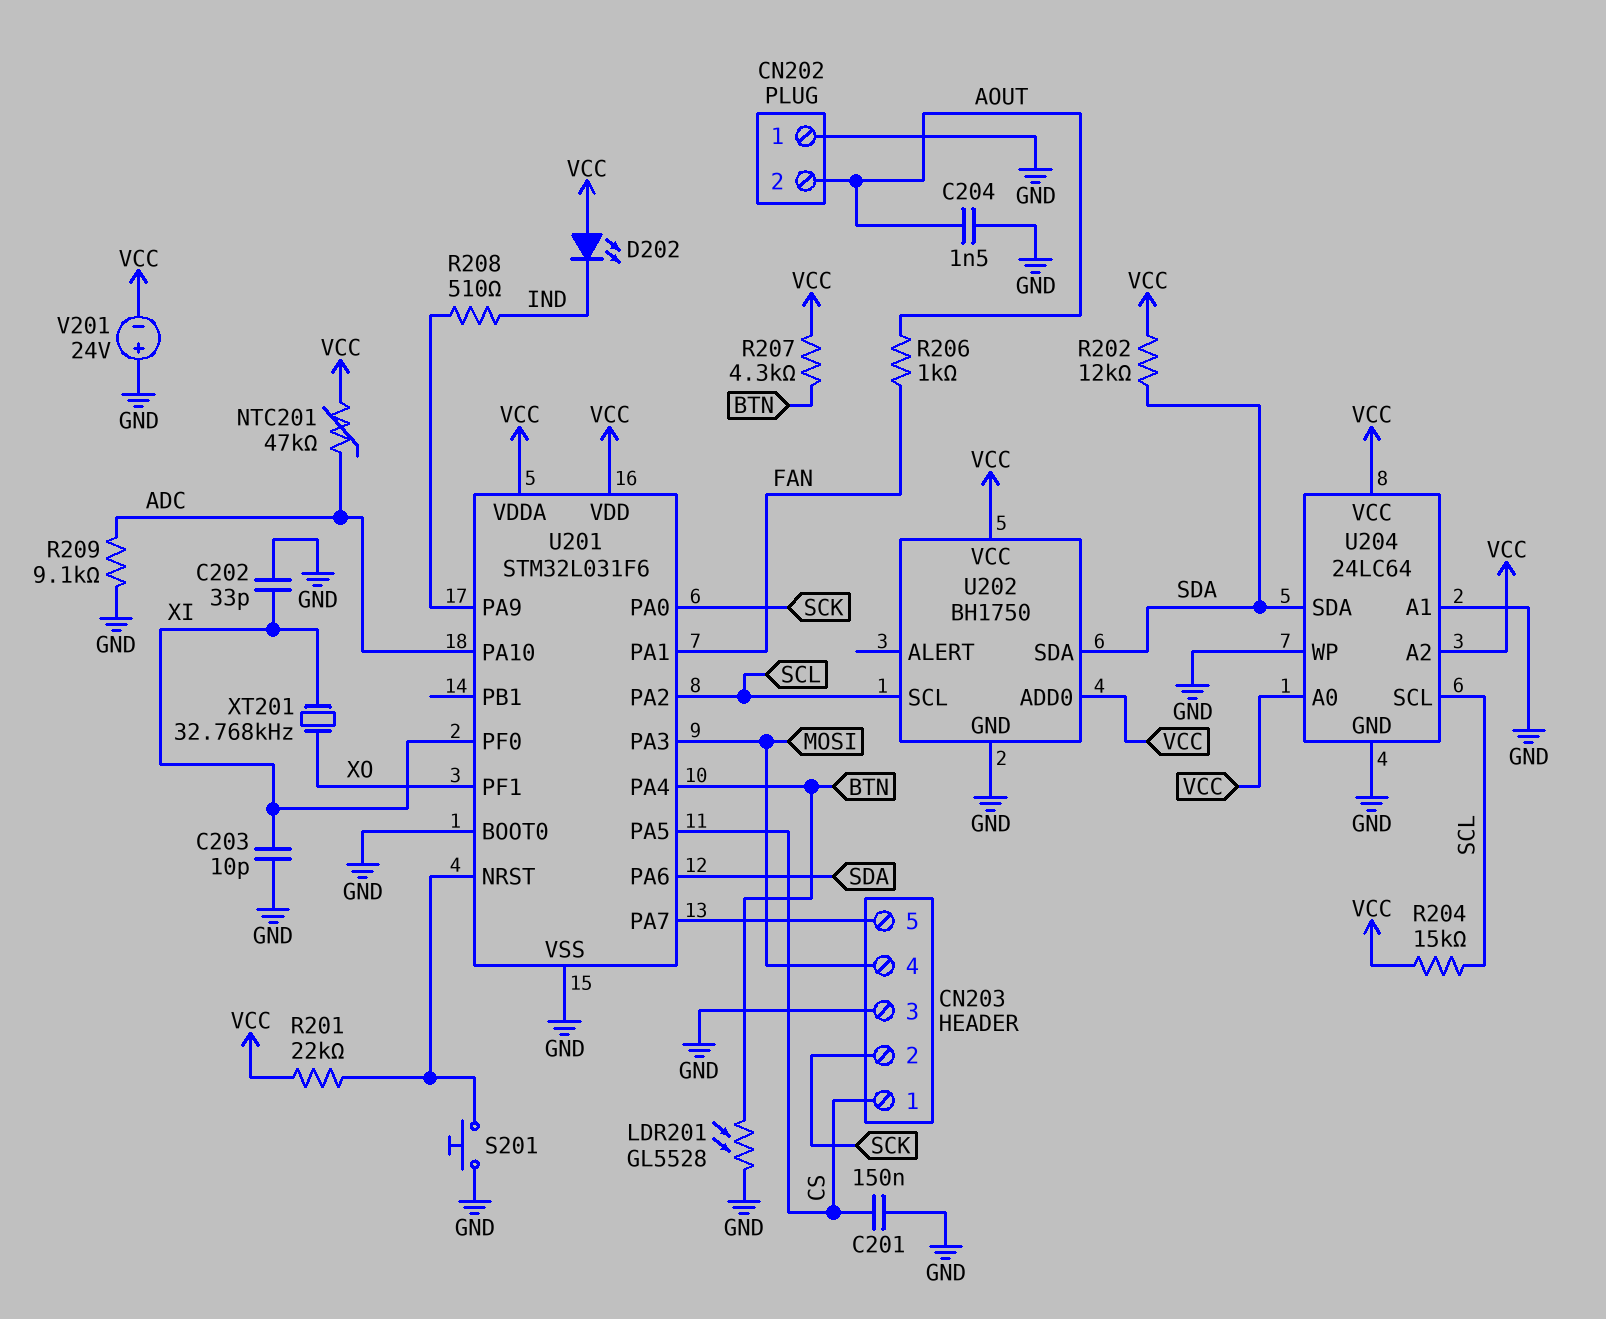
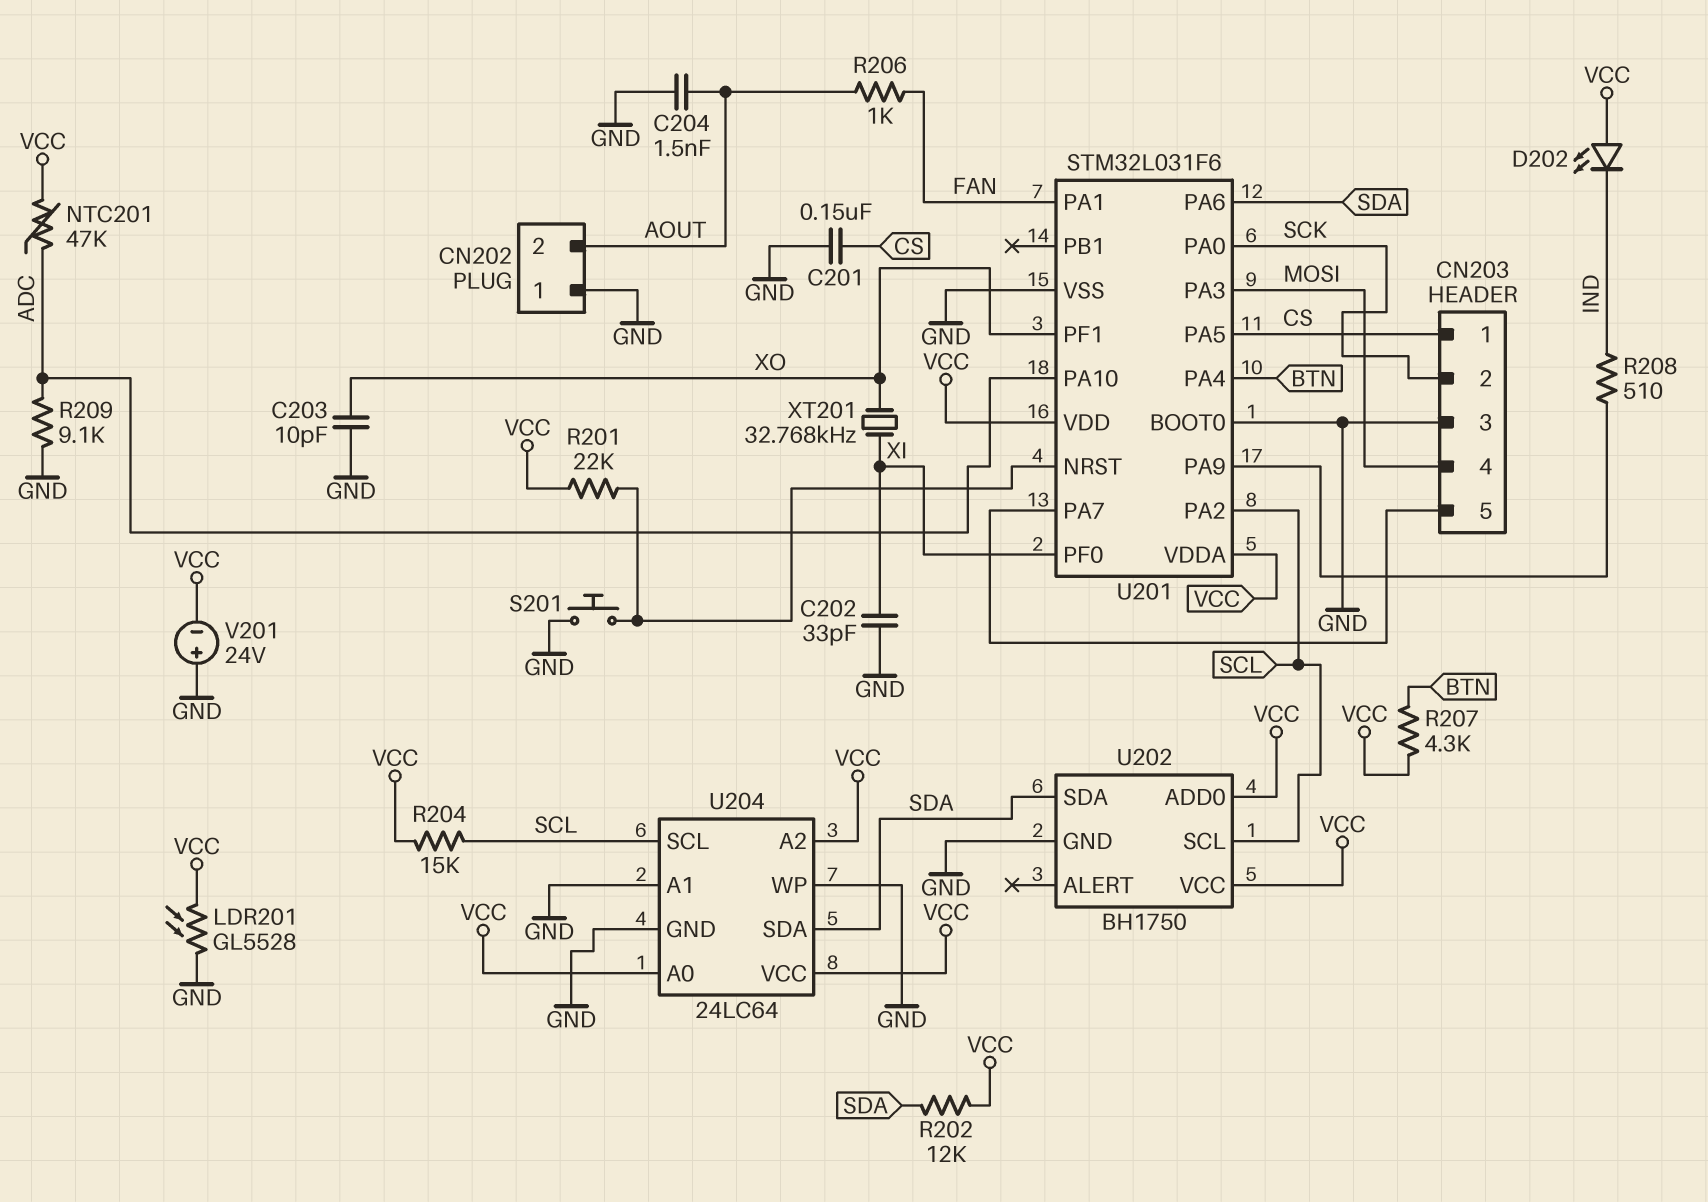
C203: 10pF (GND, XI) -> 10pF (GND, XO)
LDR201: GL5528 (BTN, GND) -> GL5528 (GND, VCC)

